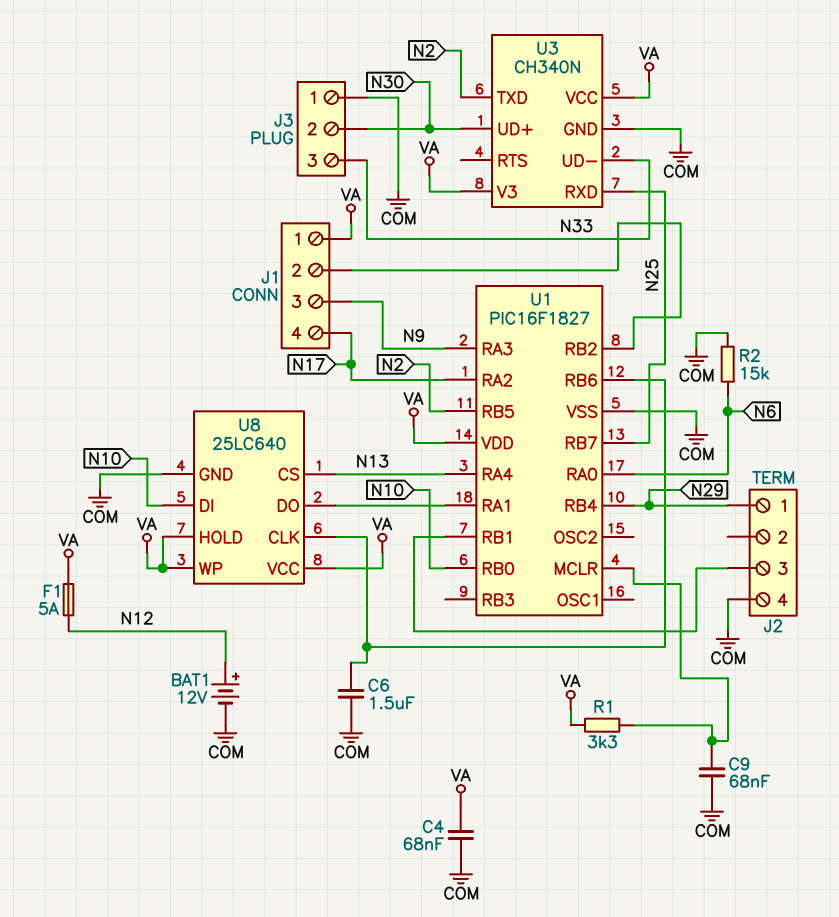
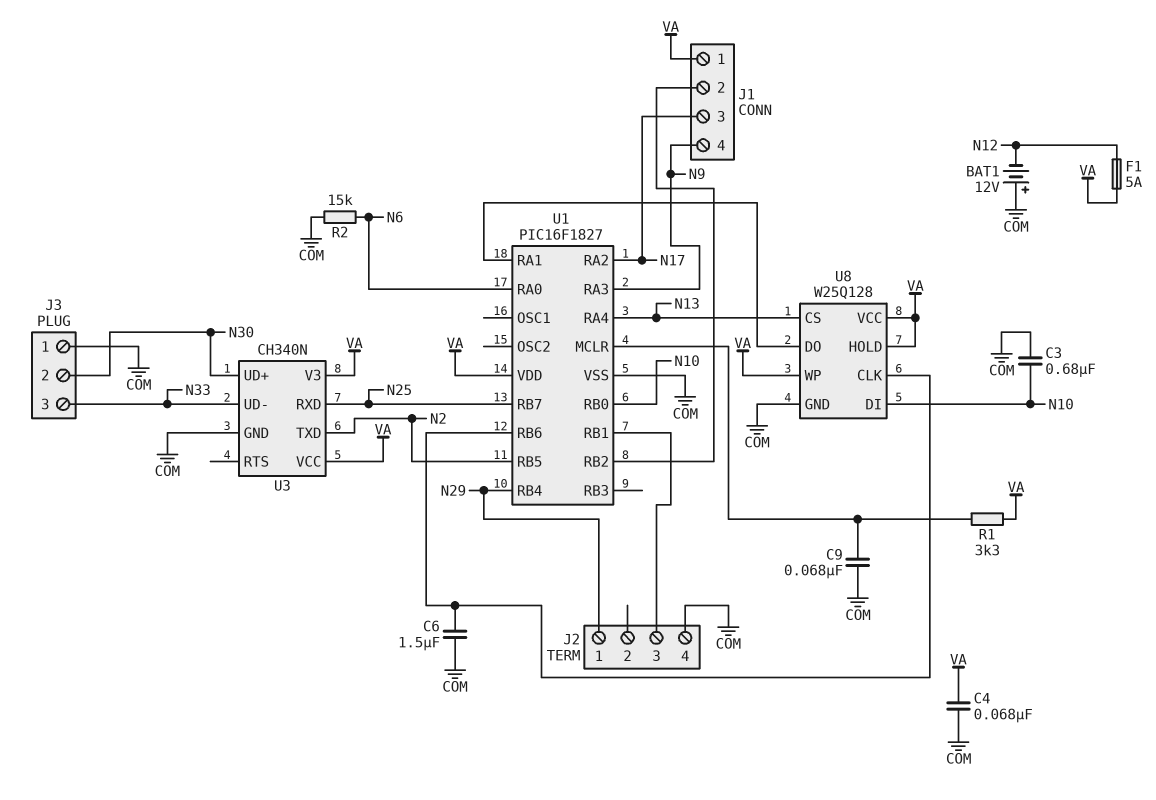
BAT1: 12V (plus N12, minus COM) -> 12V (plus COM, minus N12)
C3: none -> 680nF (COM, N10)
J1 pin 3: N9 -> N17
J1 pin 4: N17 -> N9
U8: 25LC640 -> W25Q128

